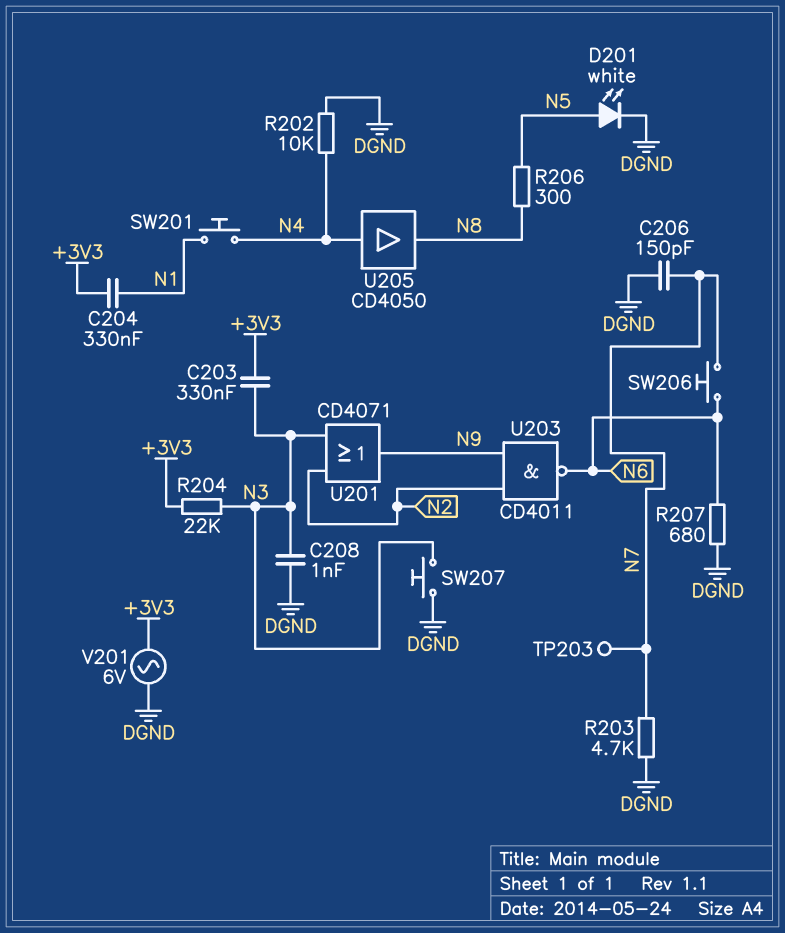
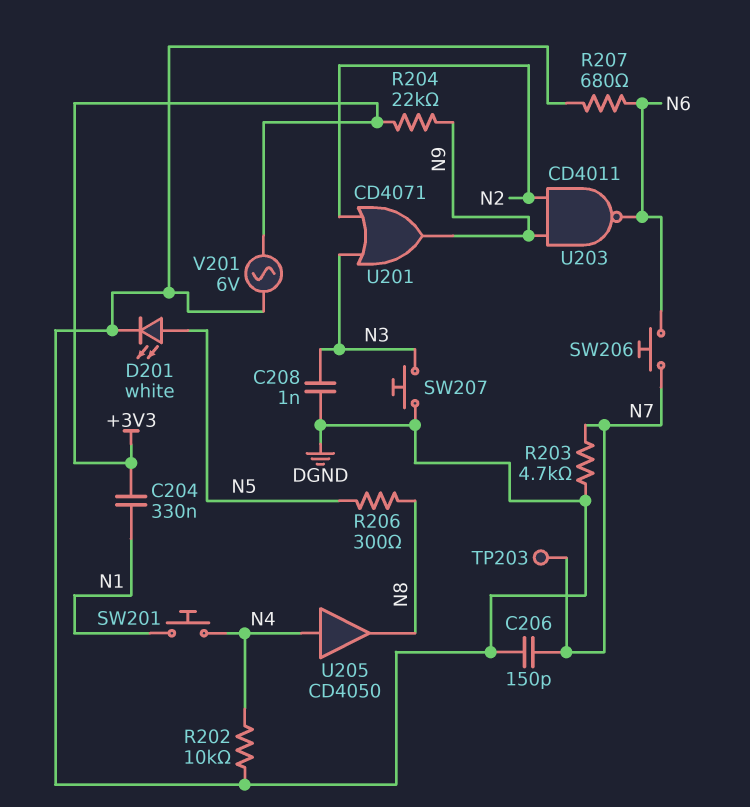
C203: 330nF (+3V3, N3) -> none
R204: 22k (+3V3, N3) -> 22k (+3V3, N9)

